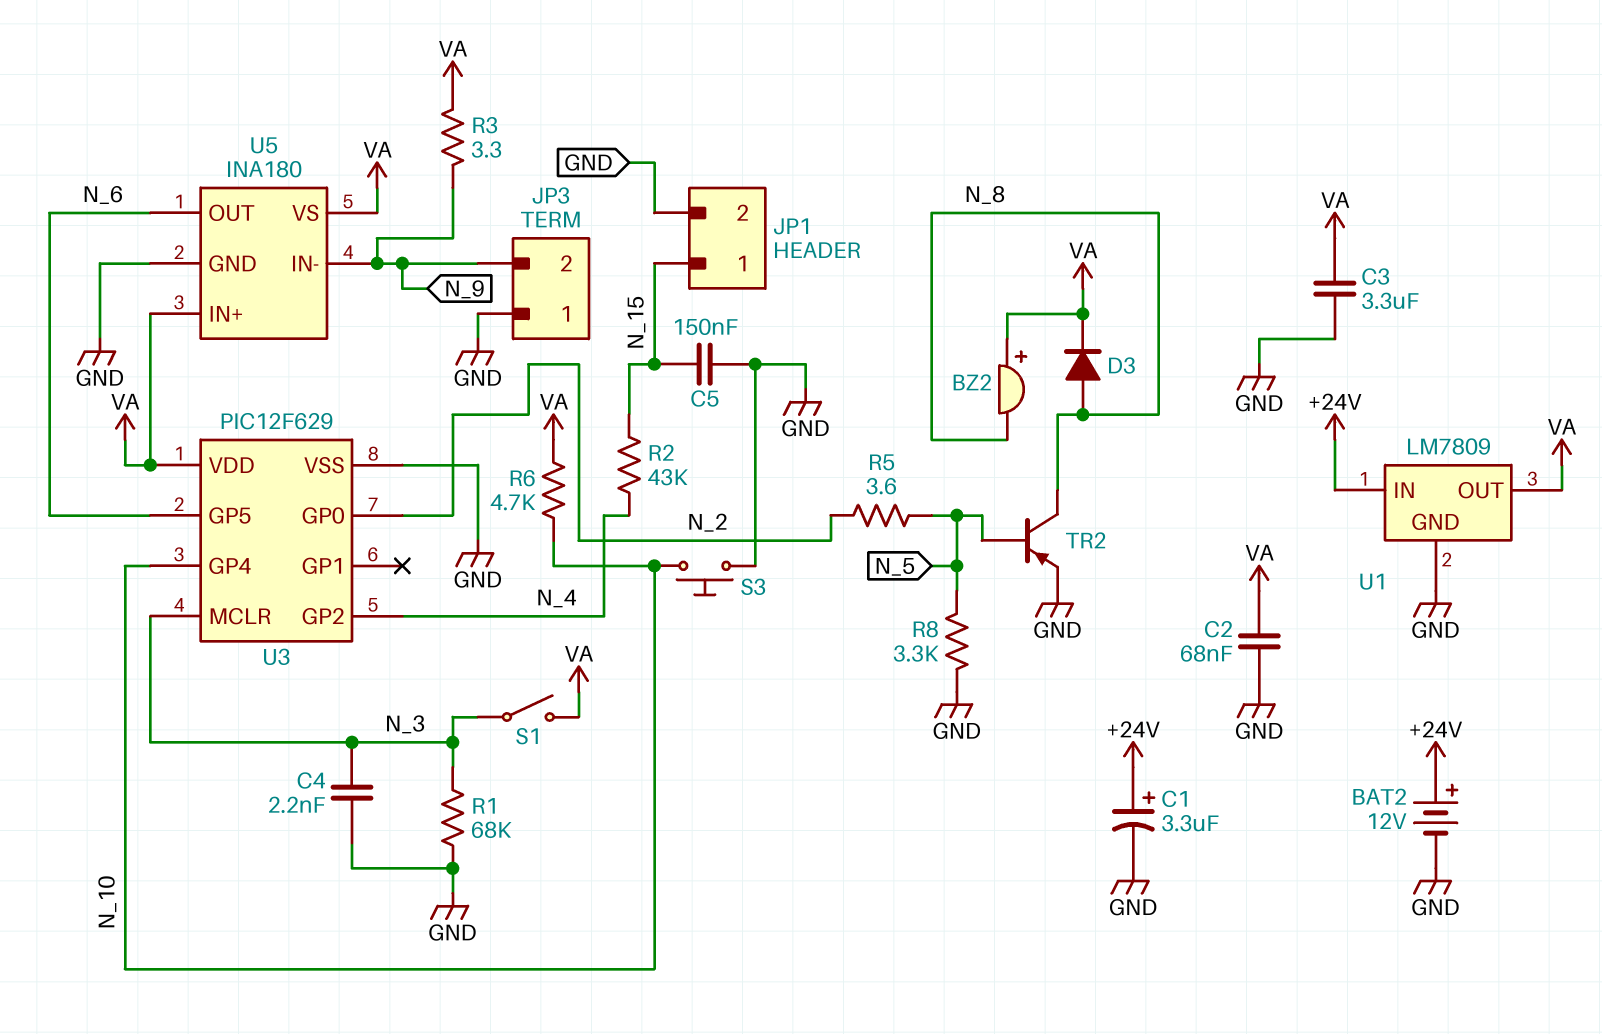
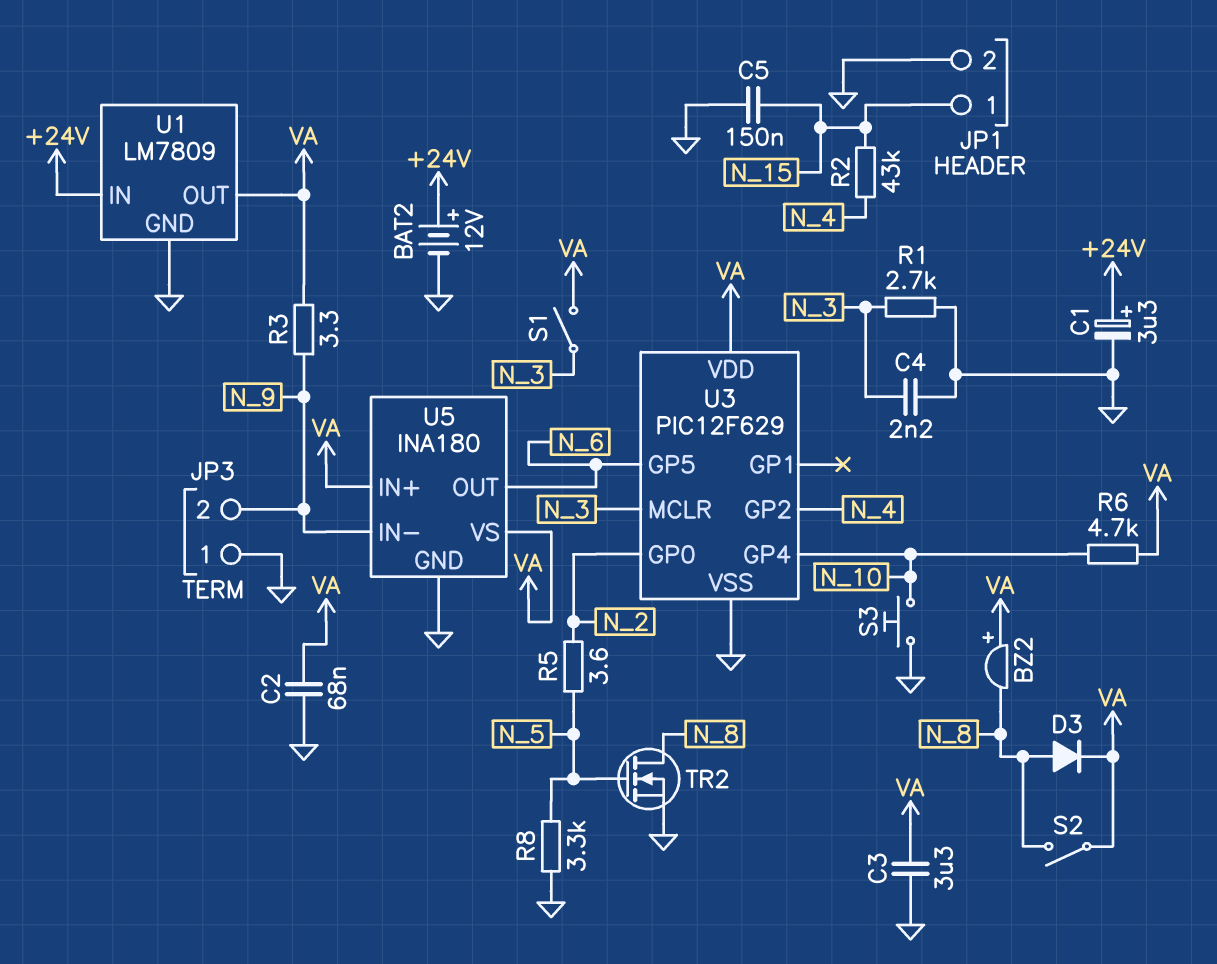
R1: 68k (GND, N_3) -> 2.7k (GND, N_3)
S2: none -> switch (N_8, VA)
TR2: PNP (B N_5, C N_8, E GND) -> NMOS (G N_5, D N_8, S GND)

